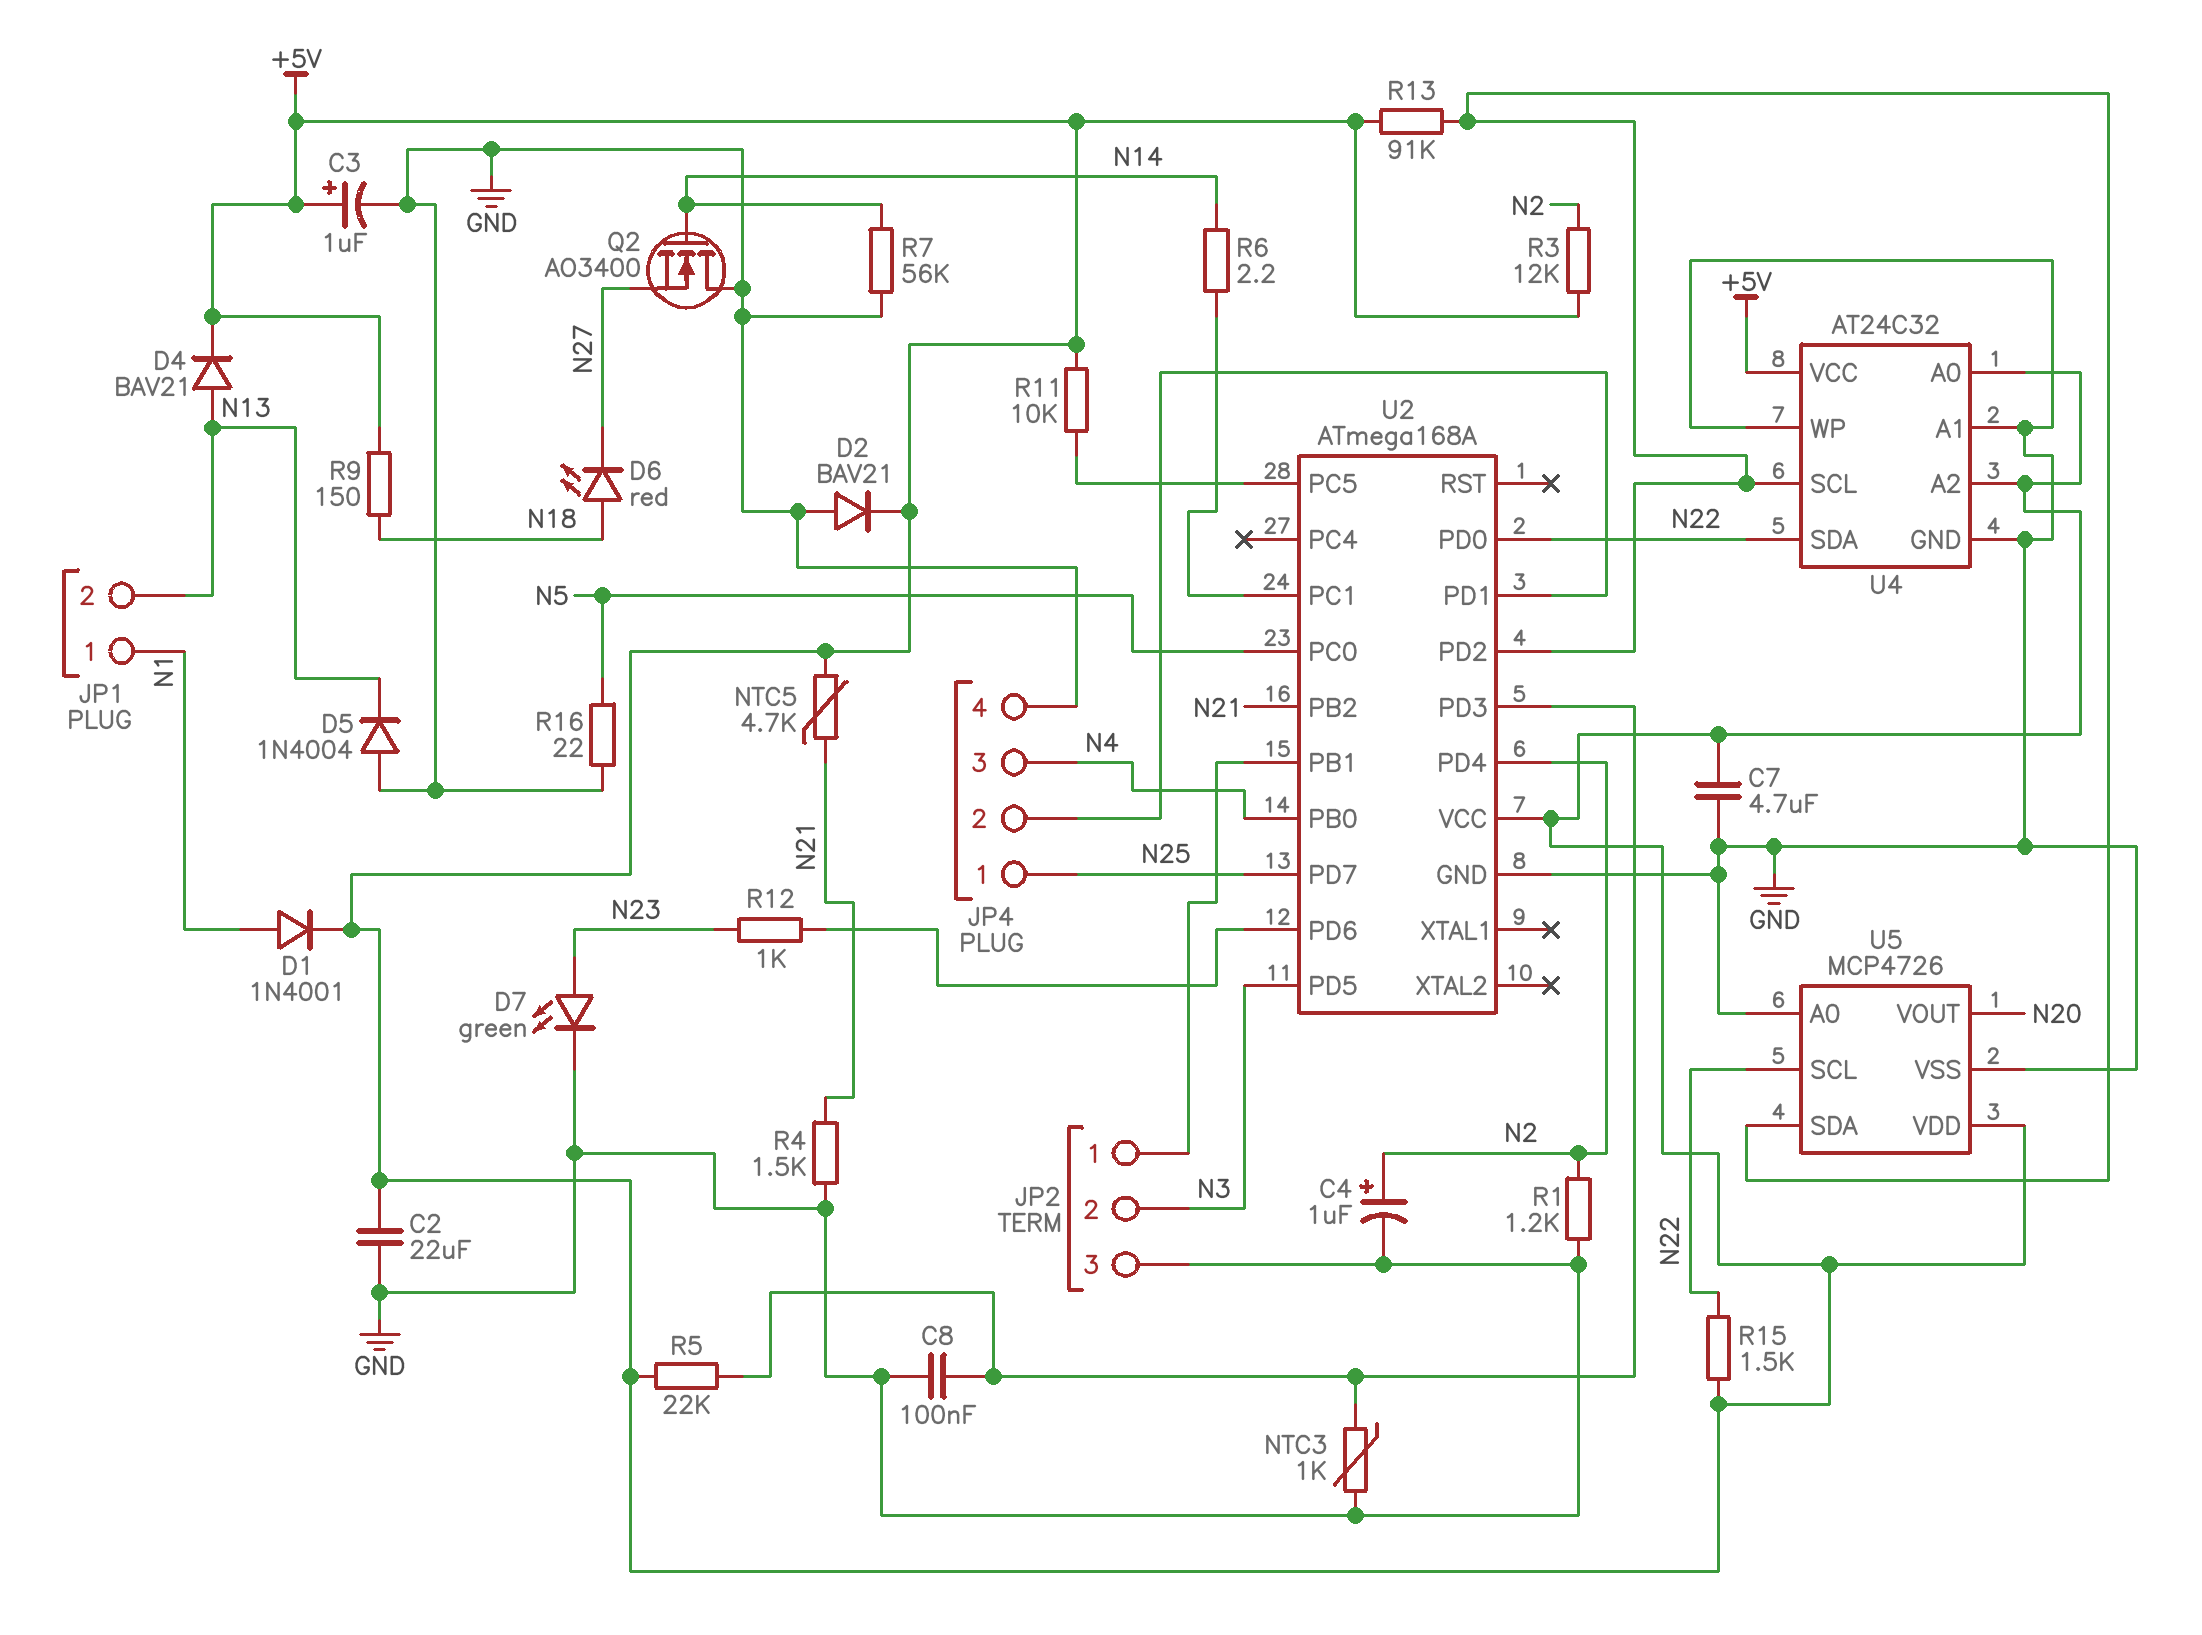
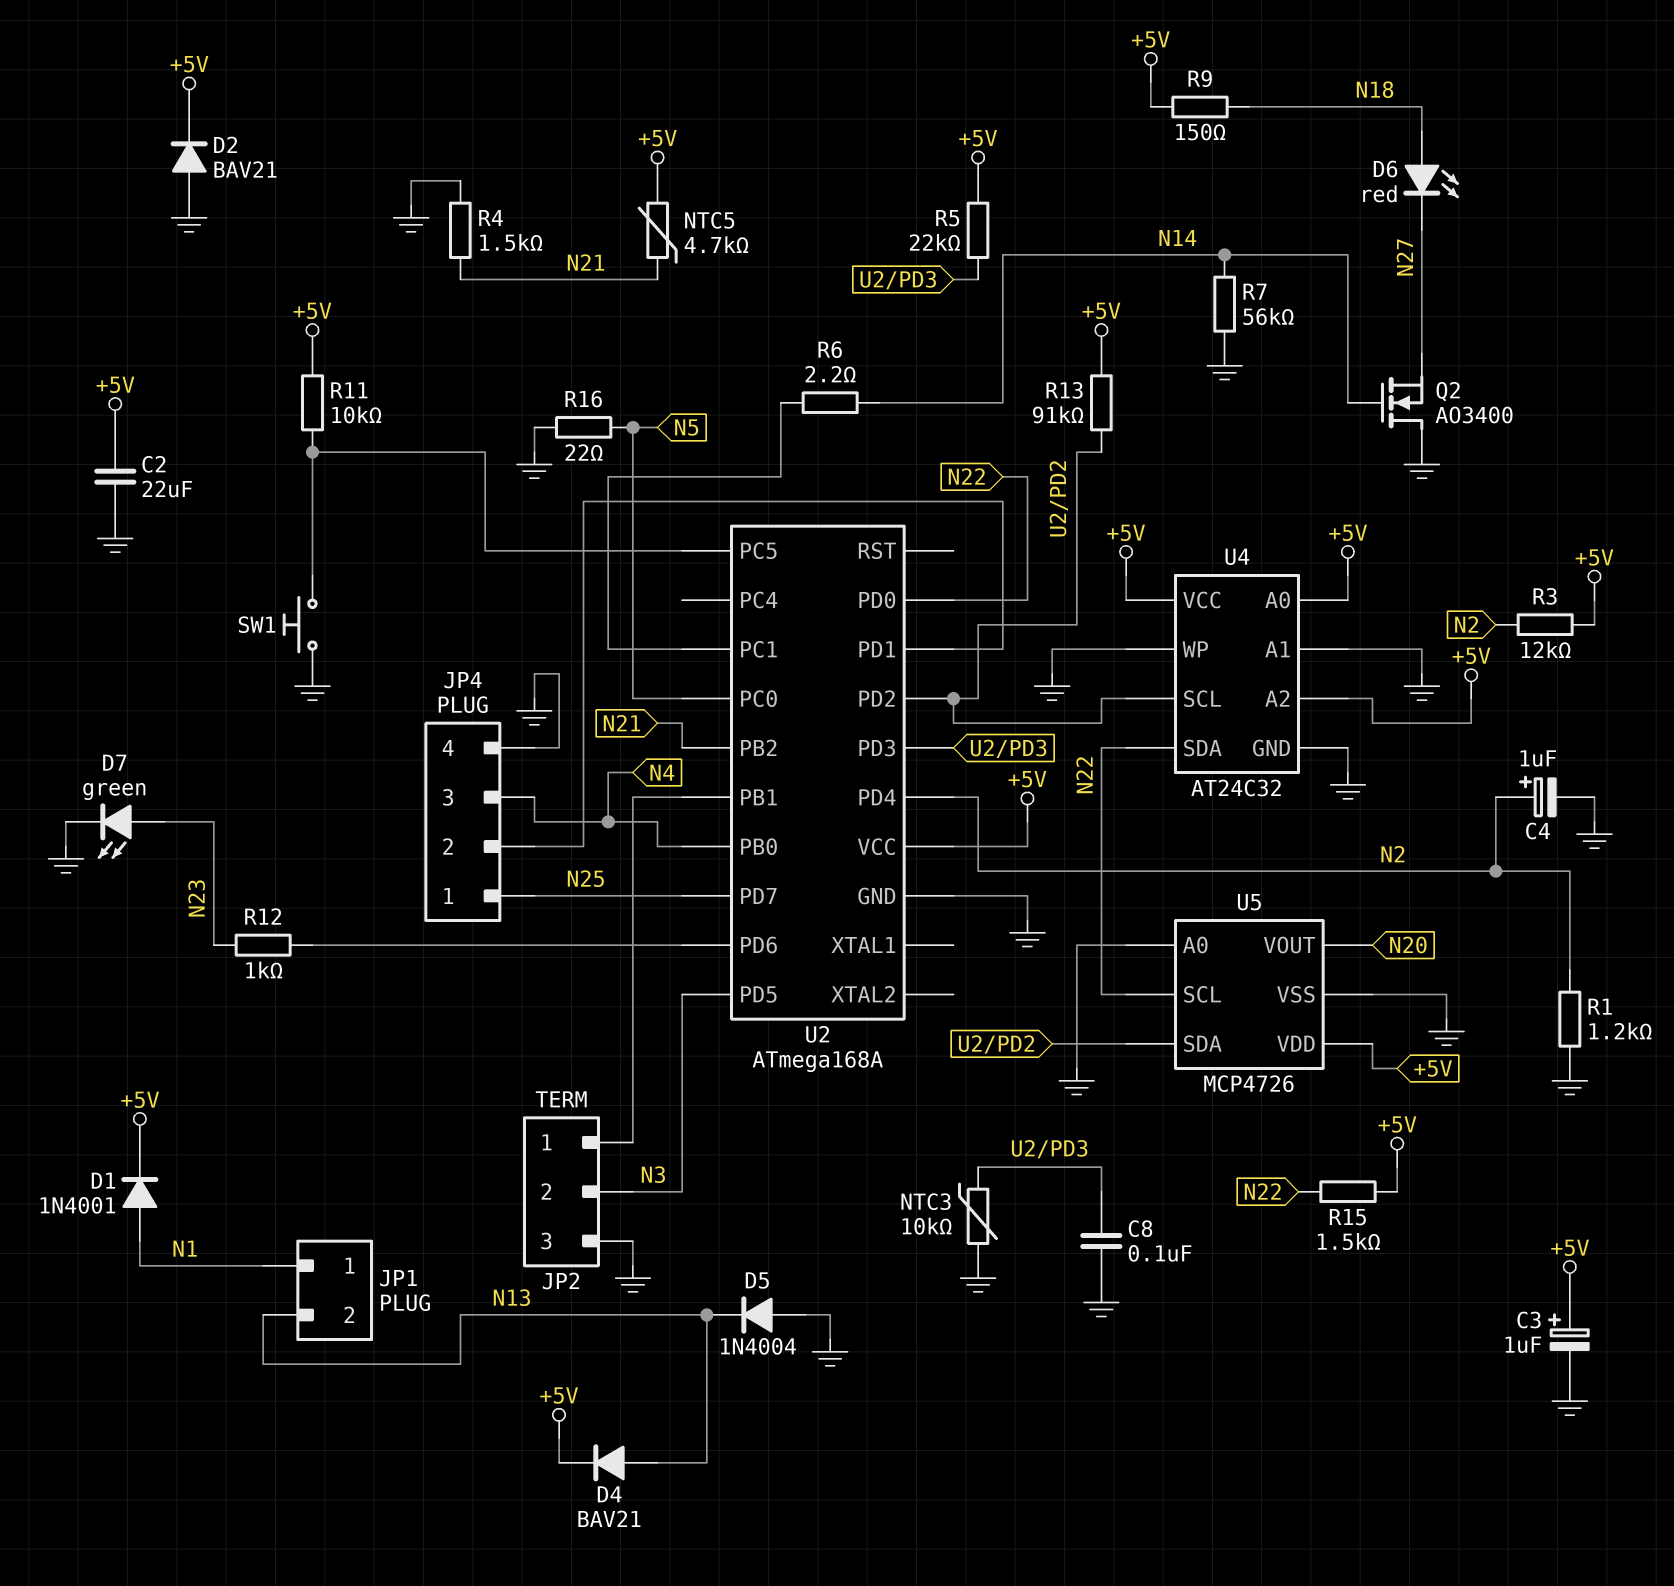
C7: 4.7uF (+5V, GND) -> none
NTC3: 1k (GND, U2/PD3) -> 10k (GND, U2/PD3)
SW1: none -> button (GND, U2/PC5)

